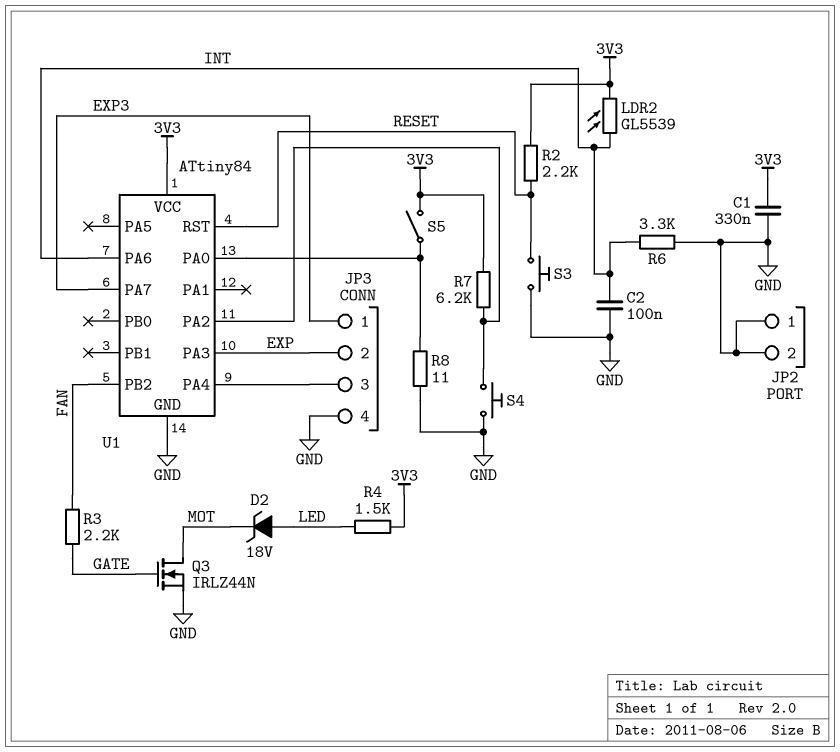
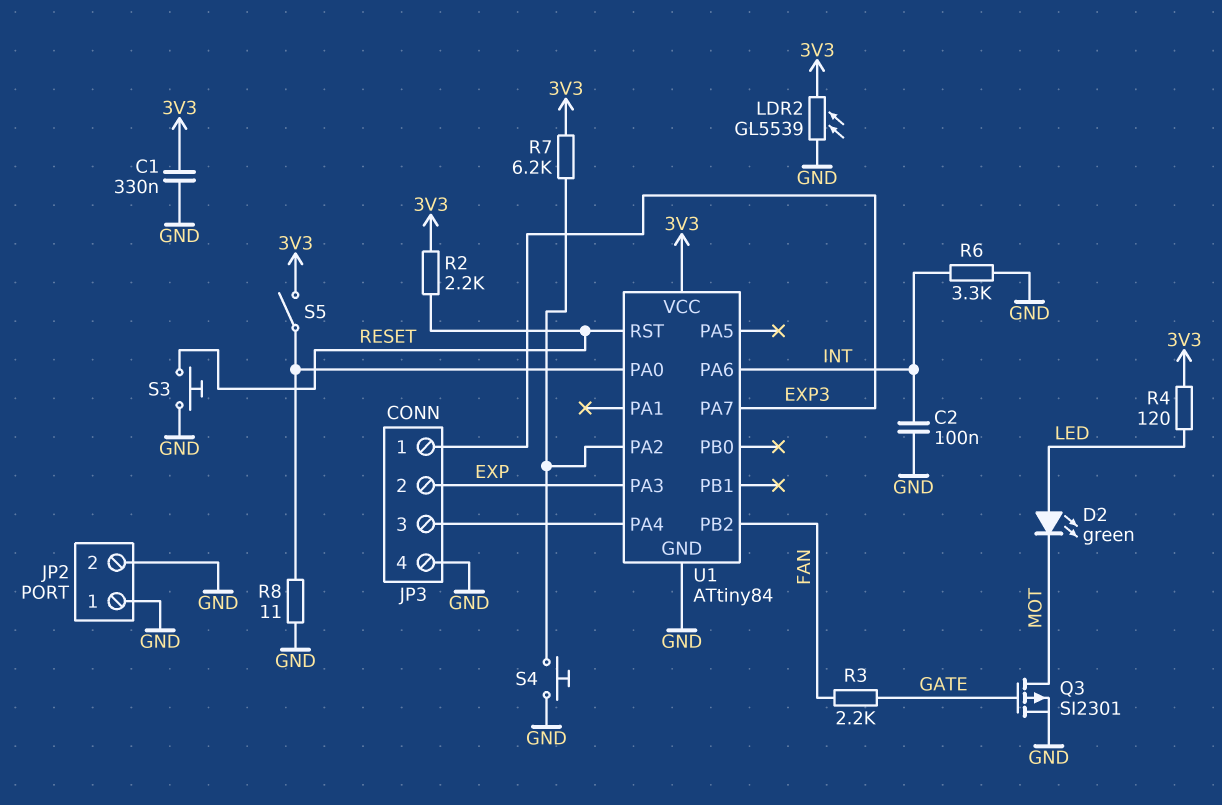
D2: zener 18V (A LED, K MOT) -> LED green (A LED, K MOT)
LDR2: GL5539 (3V3, INT) -> GL5539 (3V3, GND)
Q3: NMOS IRLZ44N (G GATE, D MOT, S GND) -> PMOS SI2301 (G GATE, D MOT, S GND)
R4: 1.5k (3V3, LED) -> 120 (3V3, LED)

